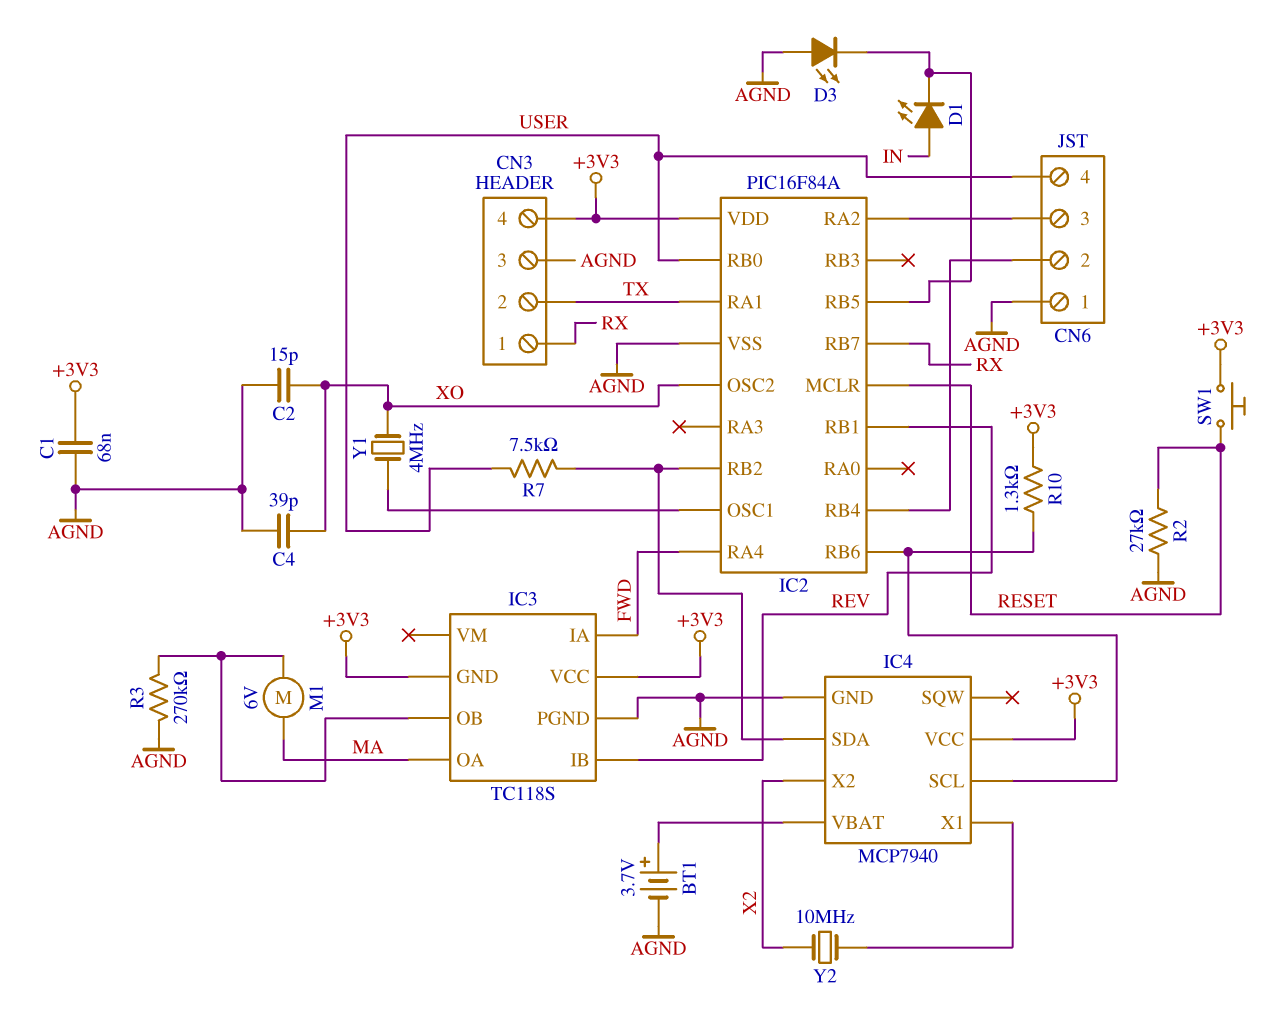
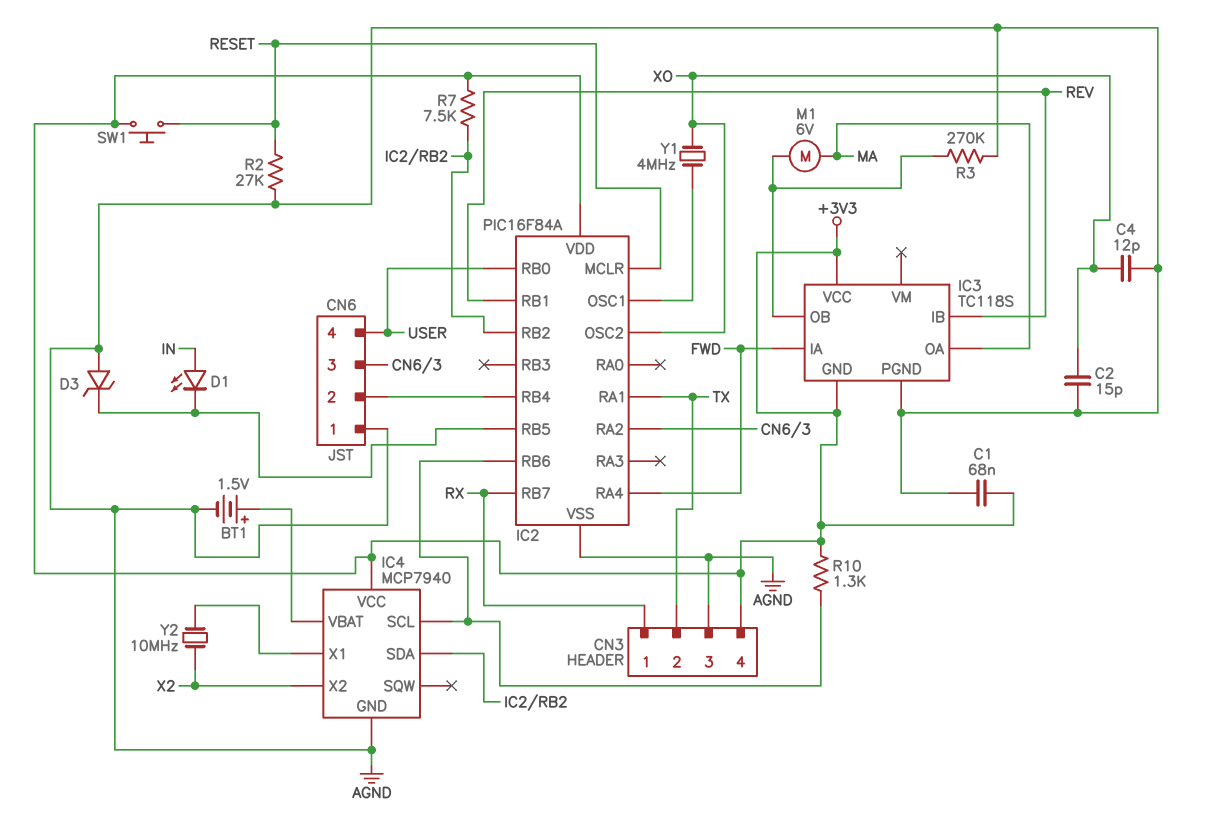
BT1: 3.7V (plus IC4/VBAT, minus AGND) -> 1.5V (plus IC4/VBAT, minus AGND)
C4: 39pF (AGND, XO) -> 12pF (AGND, XO)
D3: LED (A AGND, K IC2/RB5) -> zener (A AGND, K IC2/RB5)
R7: 7.5k (IC2/RB2, USER) -> 7.5k (+3V3, IC2/RB2)

